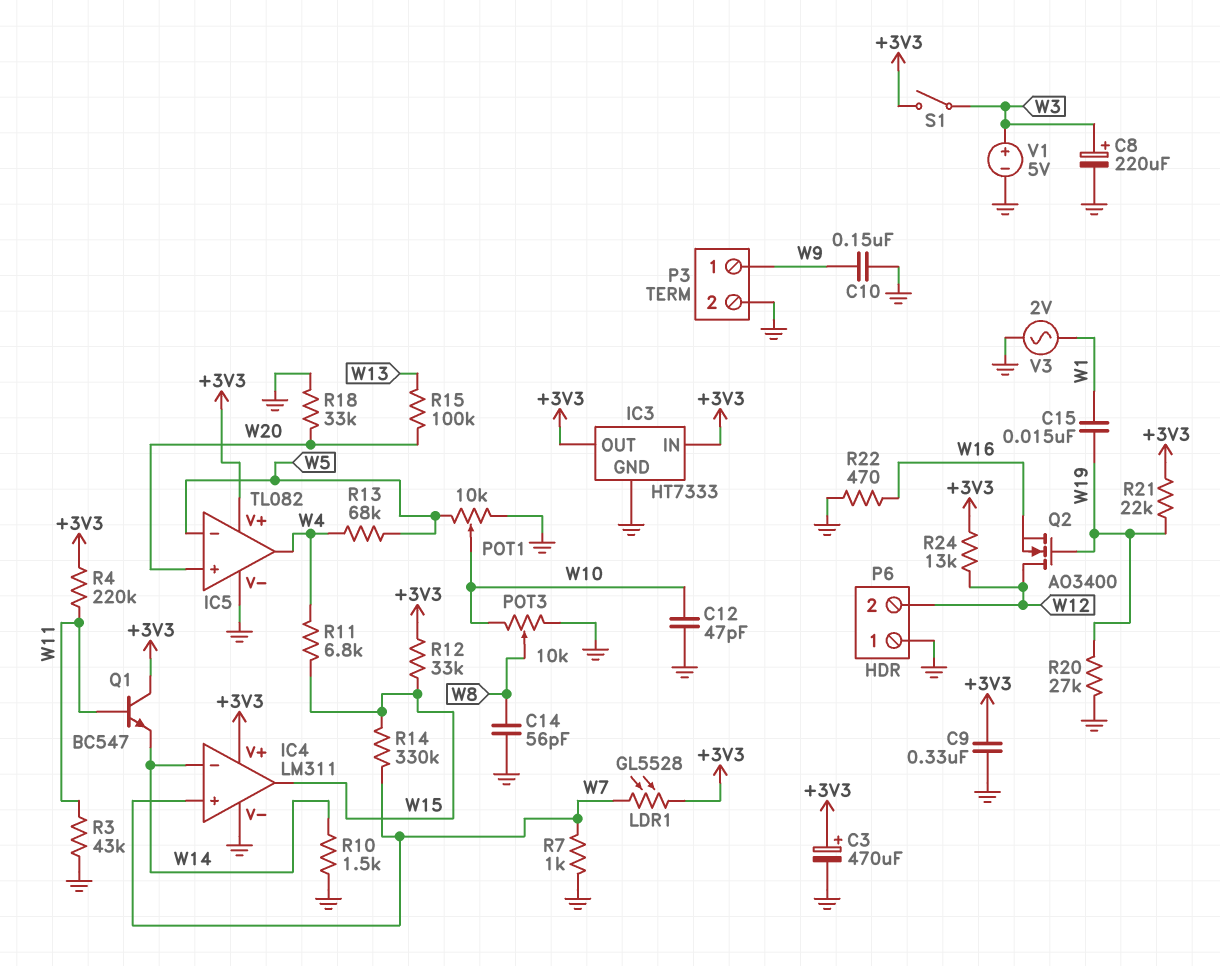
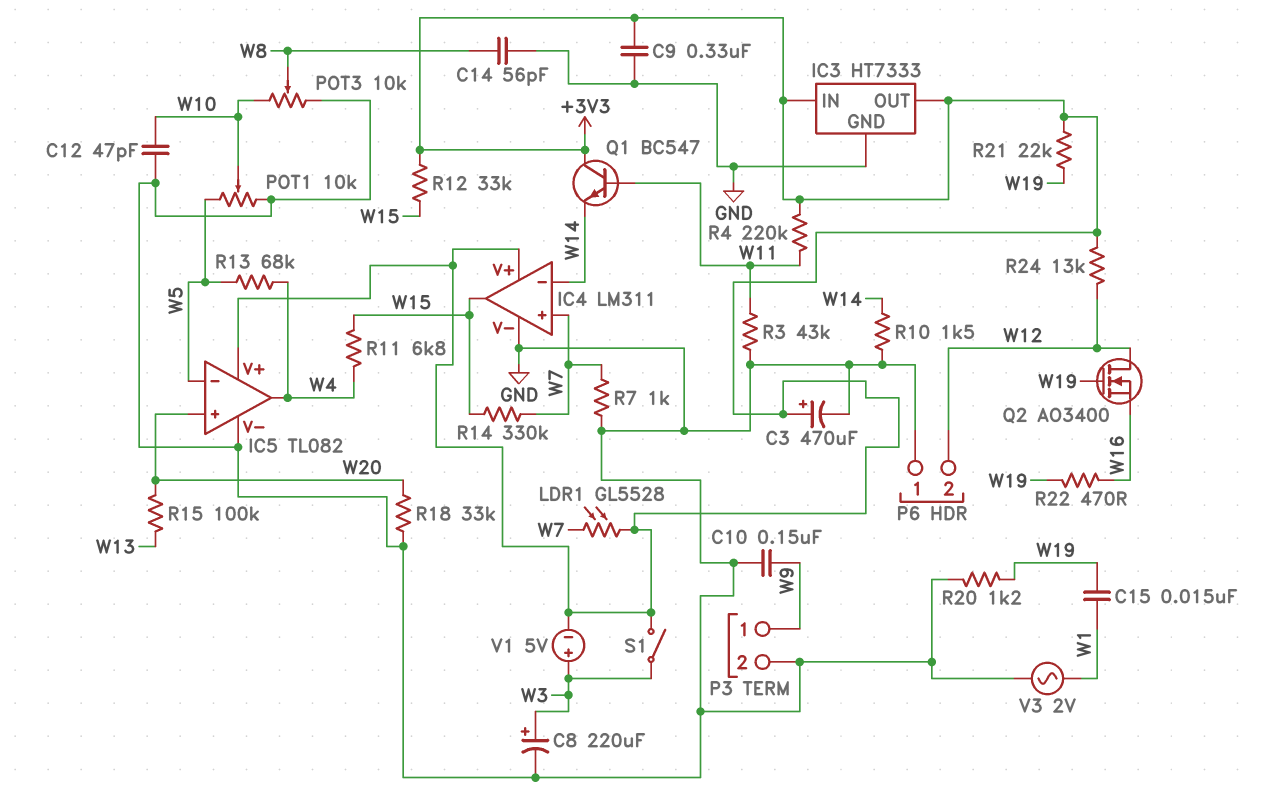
R20: 27k (GND, W19) -> 1.2k (GND, W19)
R22: 470 (GND, W16) -> 470 (W16, W19)
V1: 5V (plus W3, minus GND) -> 5V (plus W3, minus +3V3)

